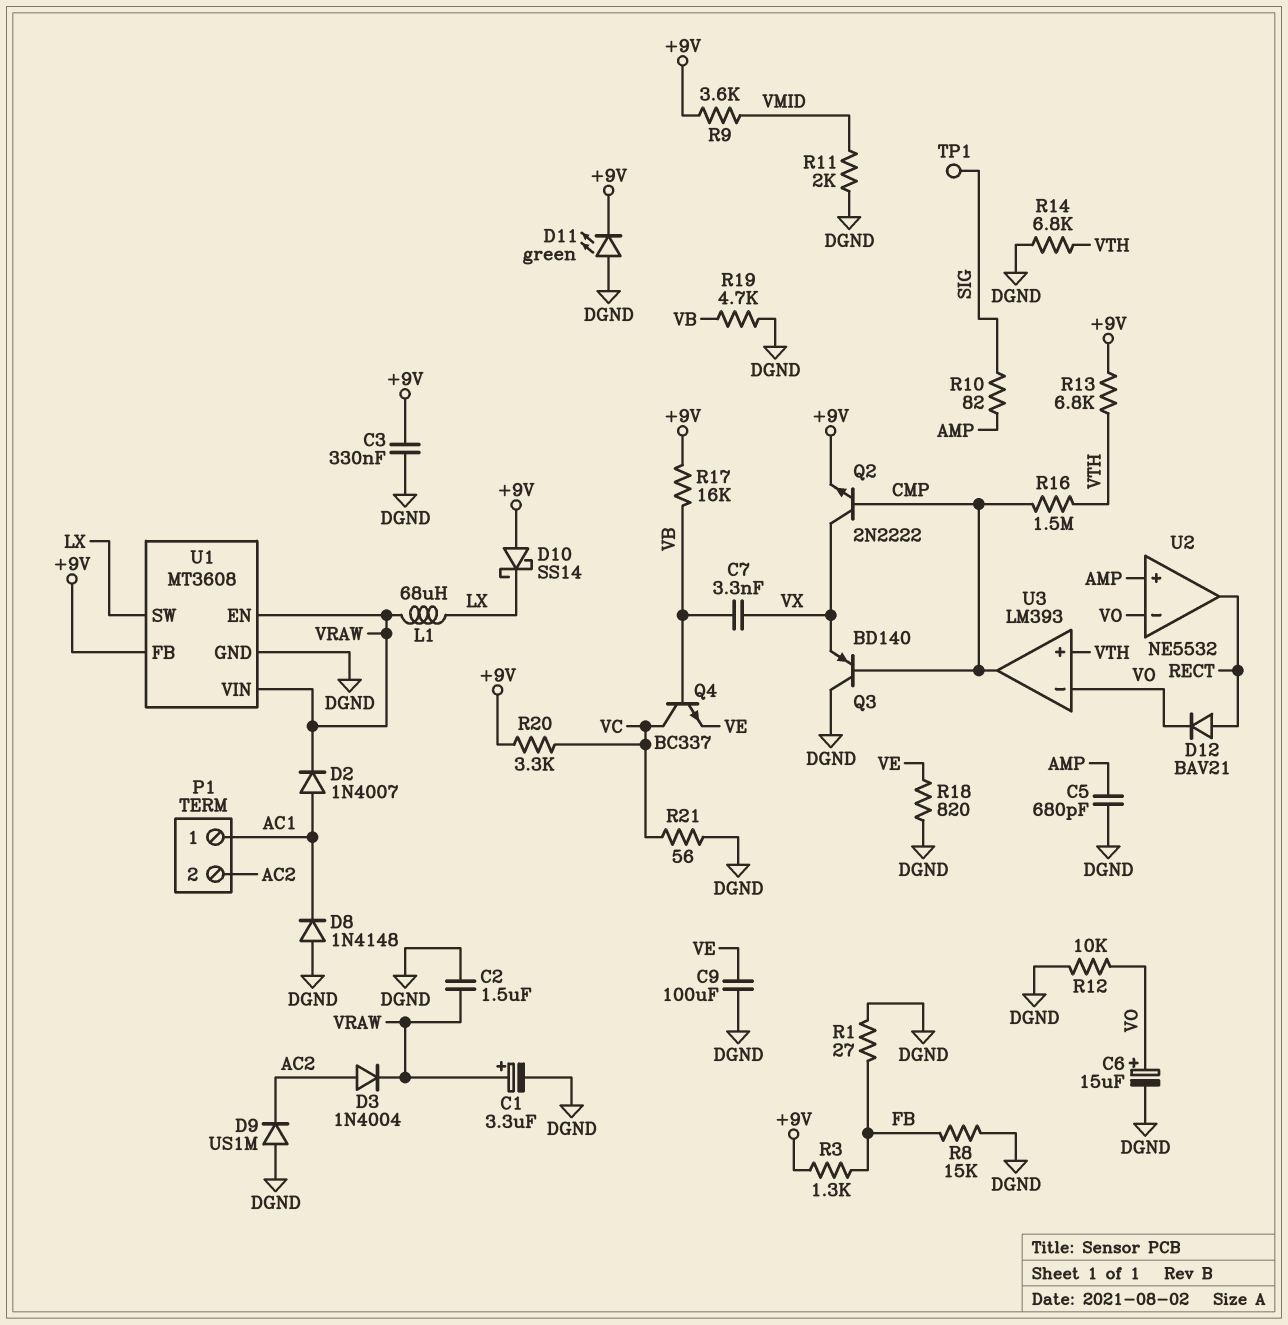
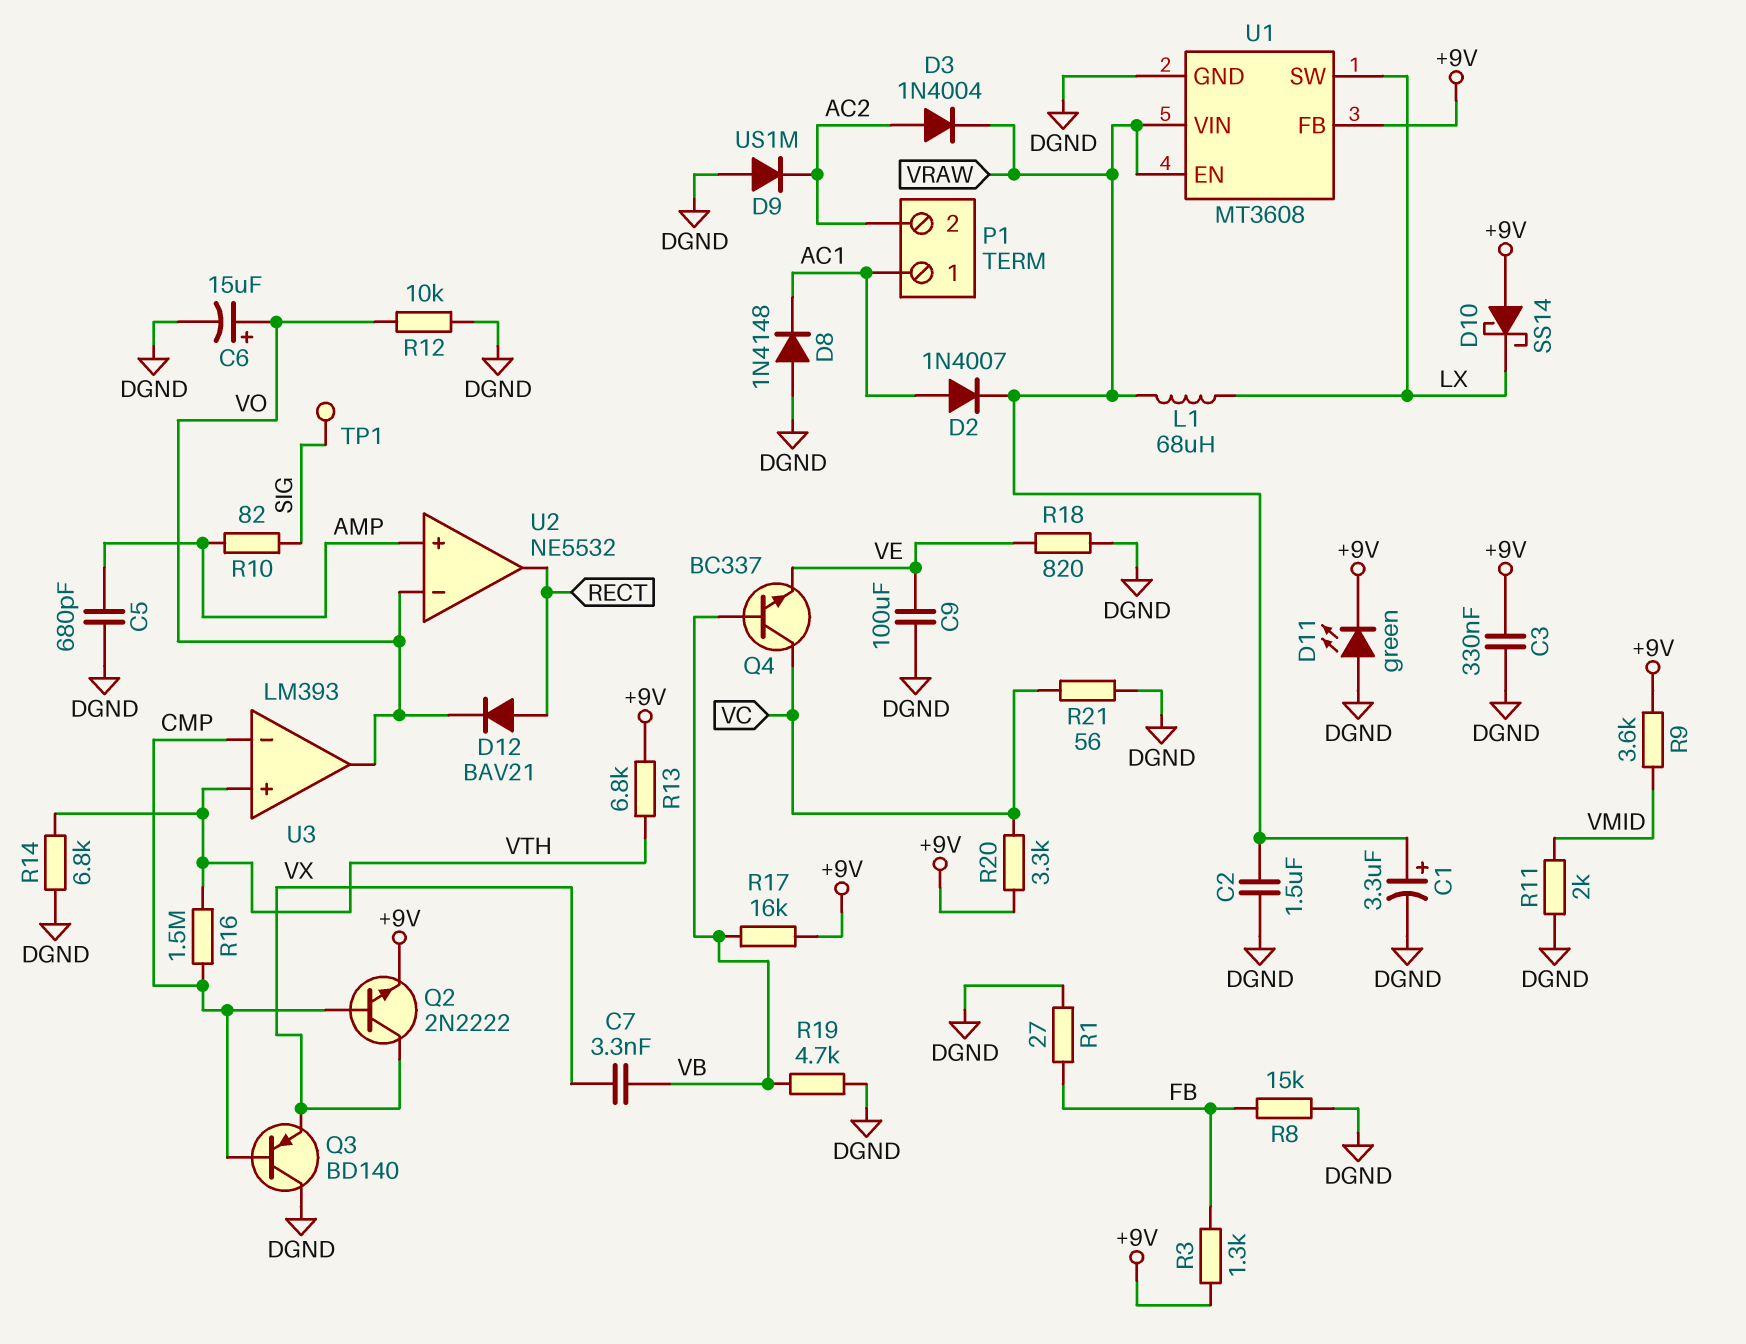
U3 pin in-: VO -> CMP
U3 pin out: CMP -> VO

